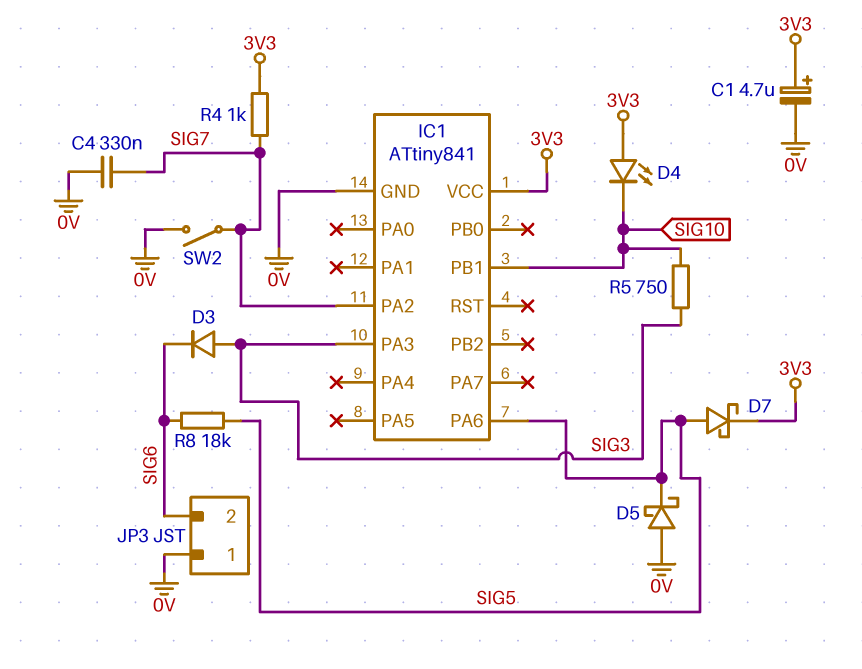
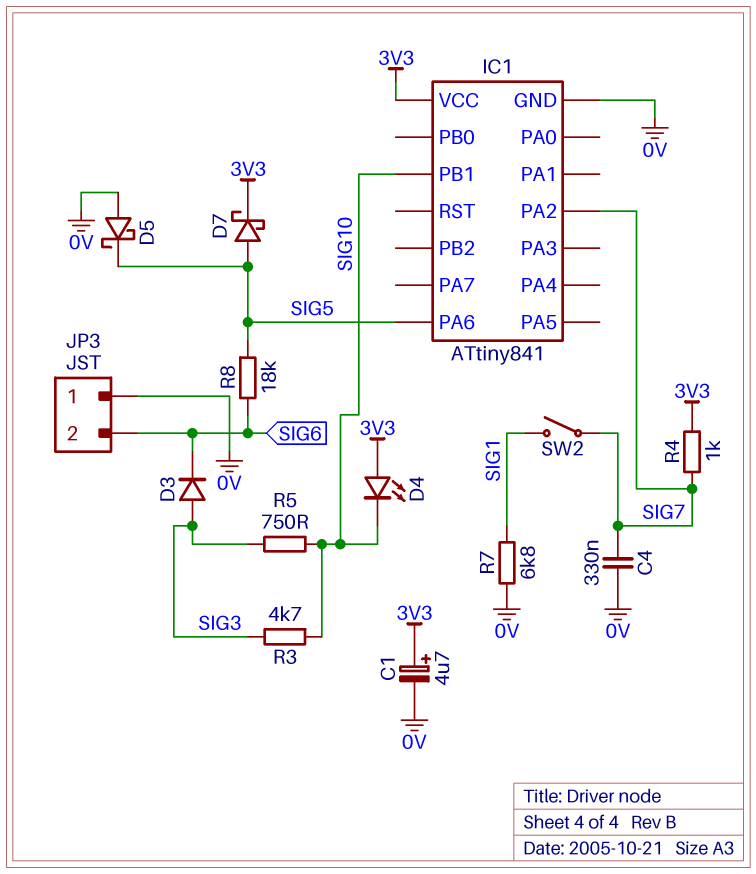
IC1 pin PA3: SIG3 -> none
R3: none -> 4.7k (SIG3, SIG10)
R7: none -> 6.8k (0V, SIG1)
SW2: switch (0V, SIG7) -> switch (SIG1, SIG7)

